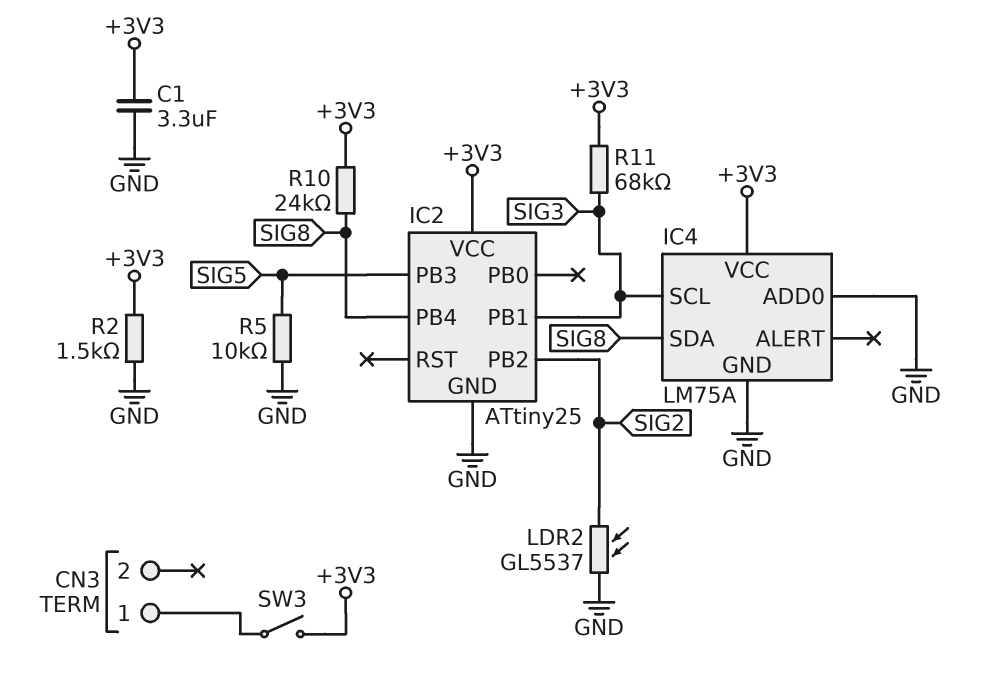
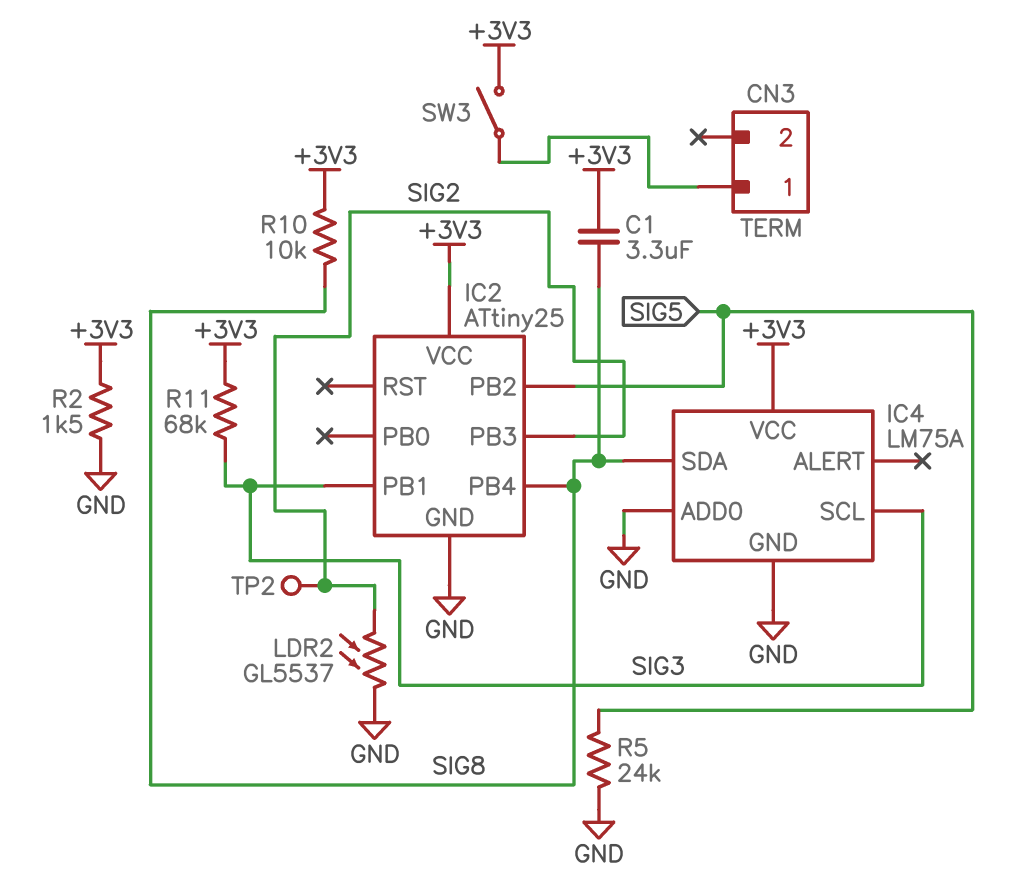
C1: 3.3uF (+3V3, GND) -> 3.3uF (+3V3, SIG8)
IC2 pin PB2: SIG2 -> SIG5
IC2 pin PB3: SIG5 -> SIG2
R5: 10k (GND, SIG5) -> 24k (GND, SIG5)
R10: 24k (+3V3, SIG8) -> 10k (+3V3, SIG8)
TP2: none -> test point (SIG2)

